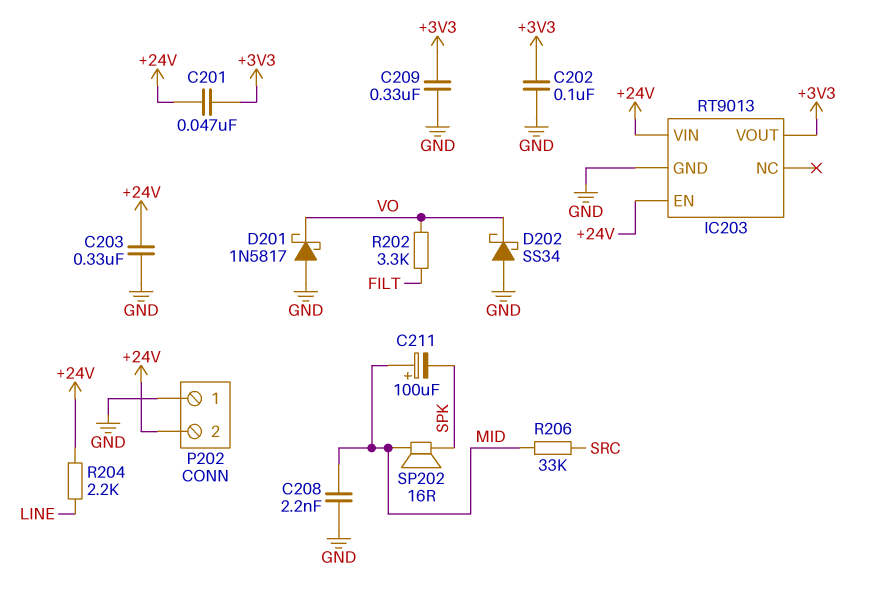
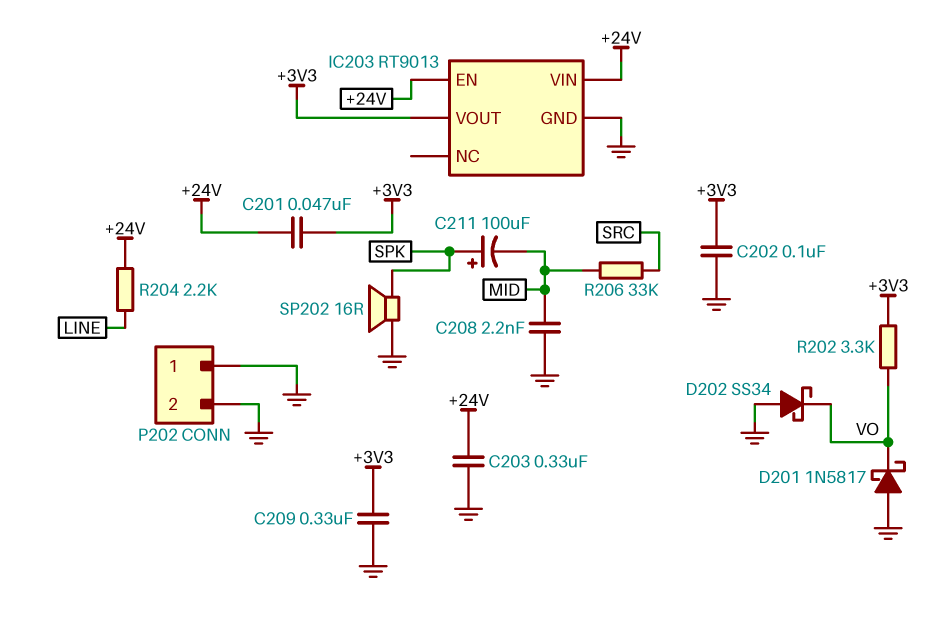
C211: 100uF (plus MID, minus SPK) -> 100uF (plus SPK, minus MID)
P202 pin 2: +24V -> GND
R202: 3.3k (FILT, VO) -> 3.3k (+3V3, VO)
SP202: speaker 16R (MID, SPK) -> speaker 16R (GND, SPK)

